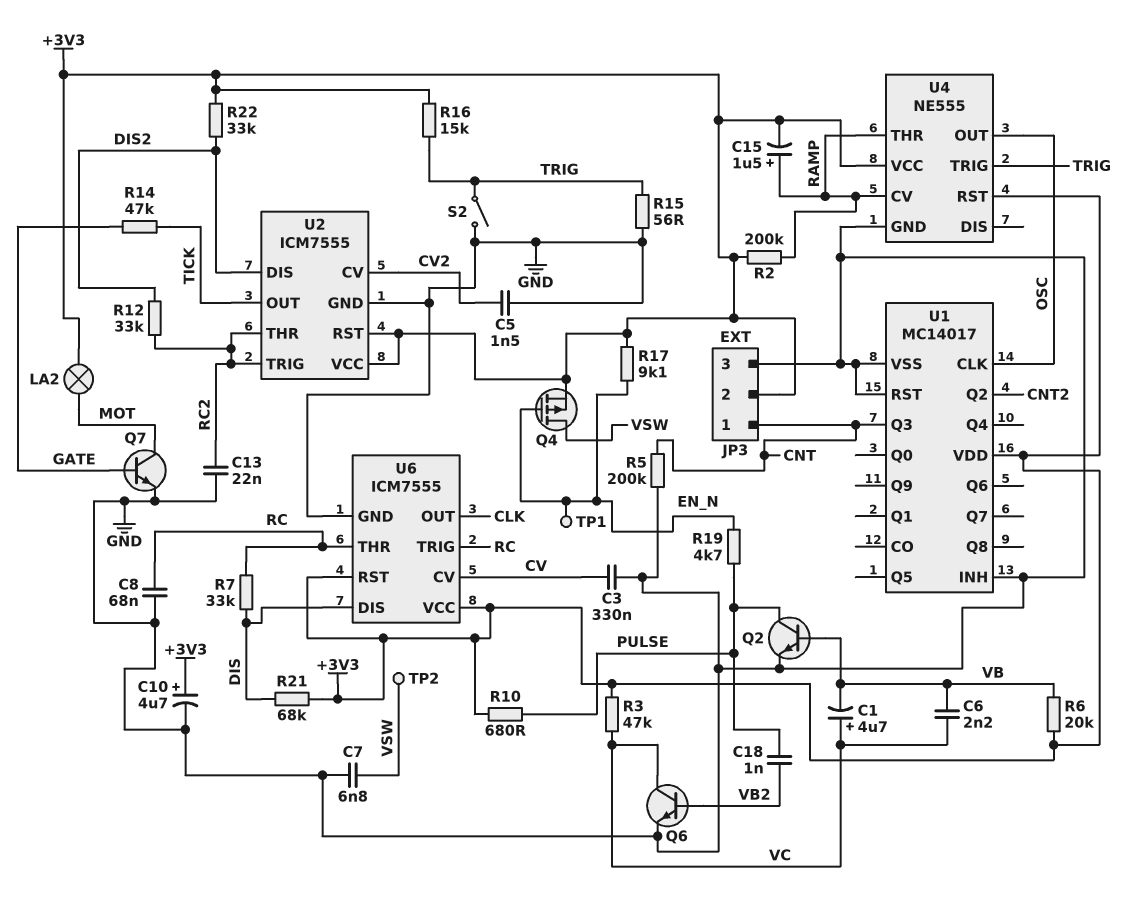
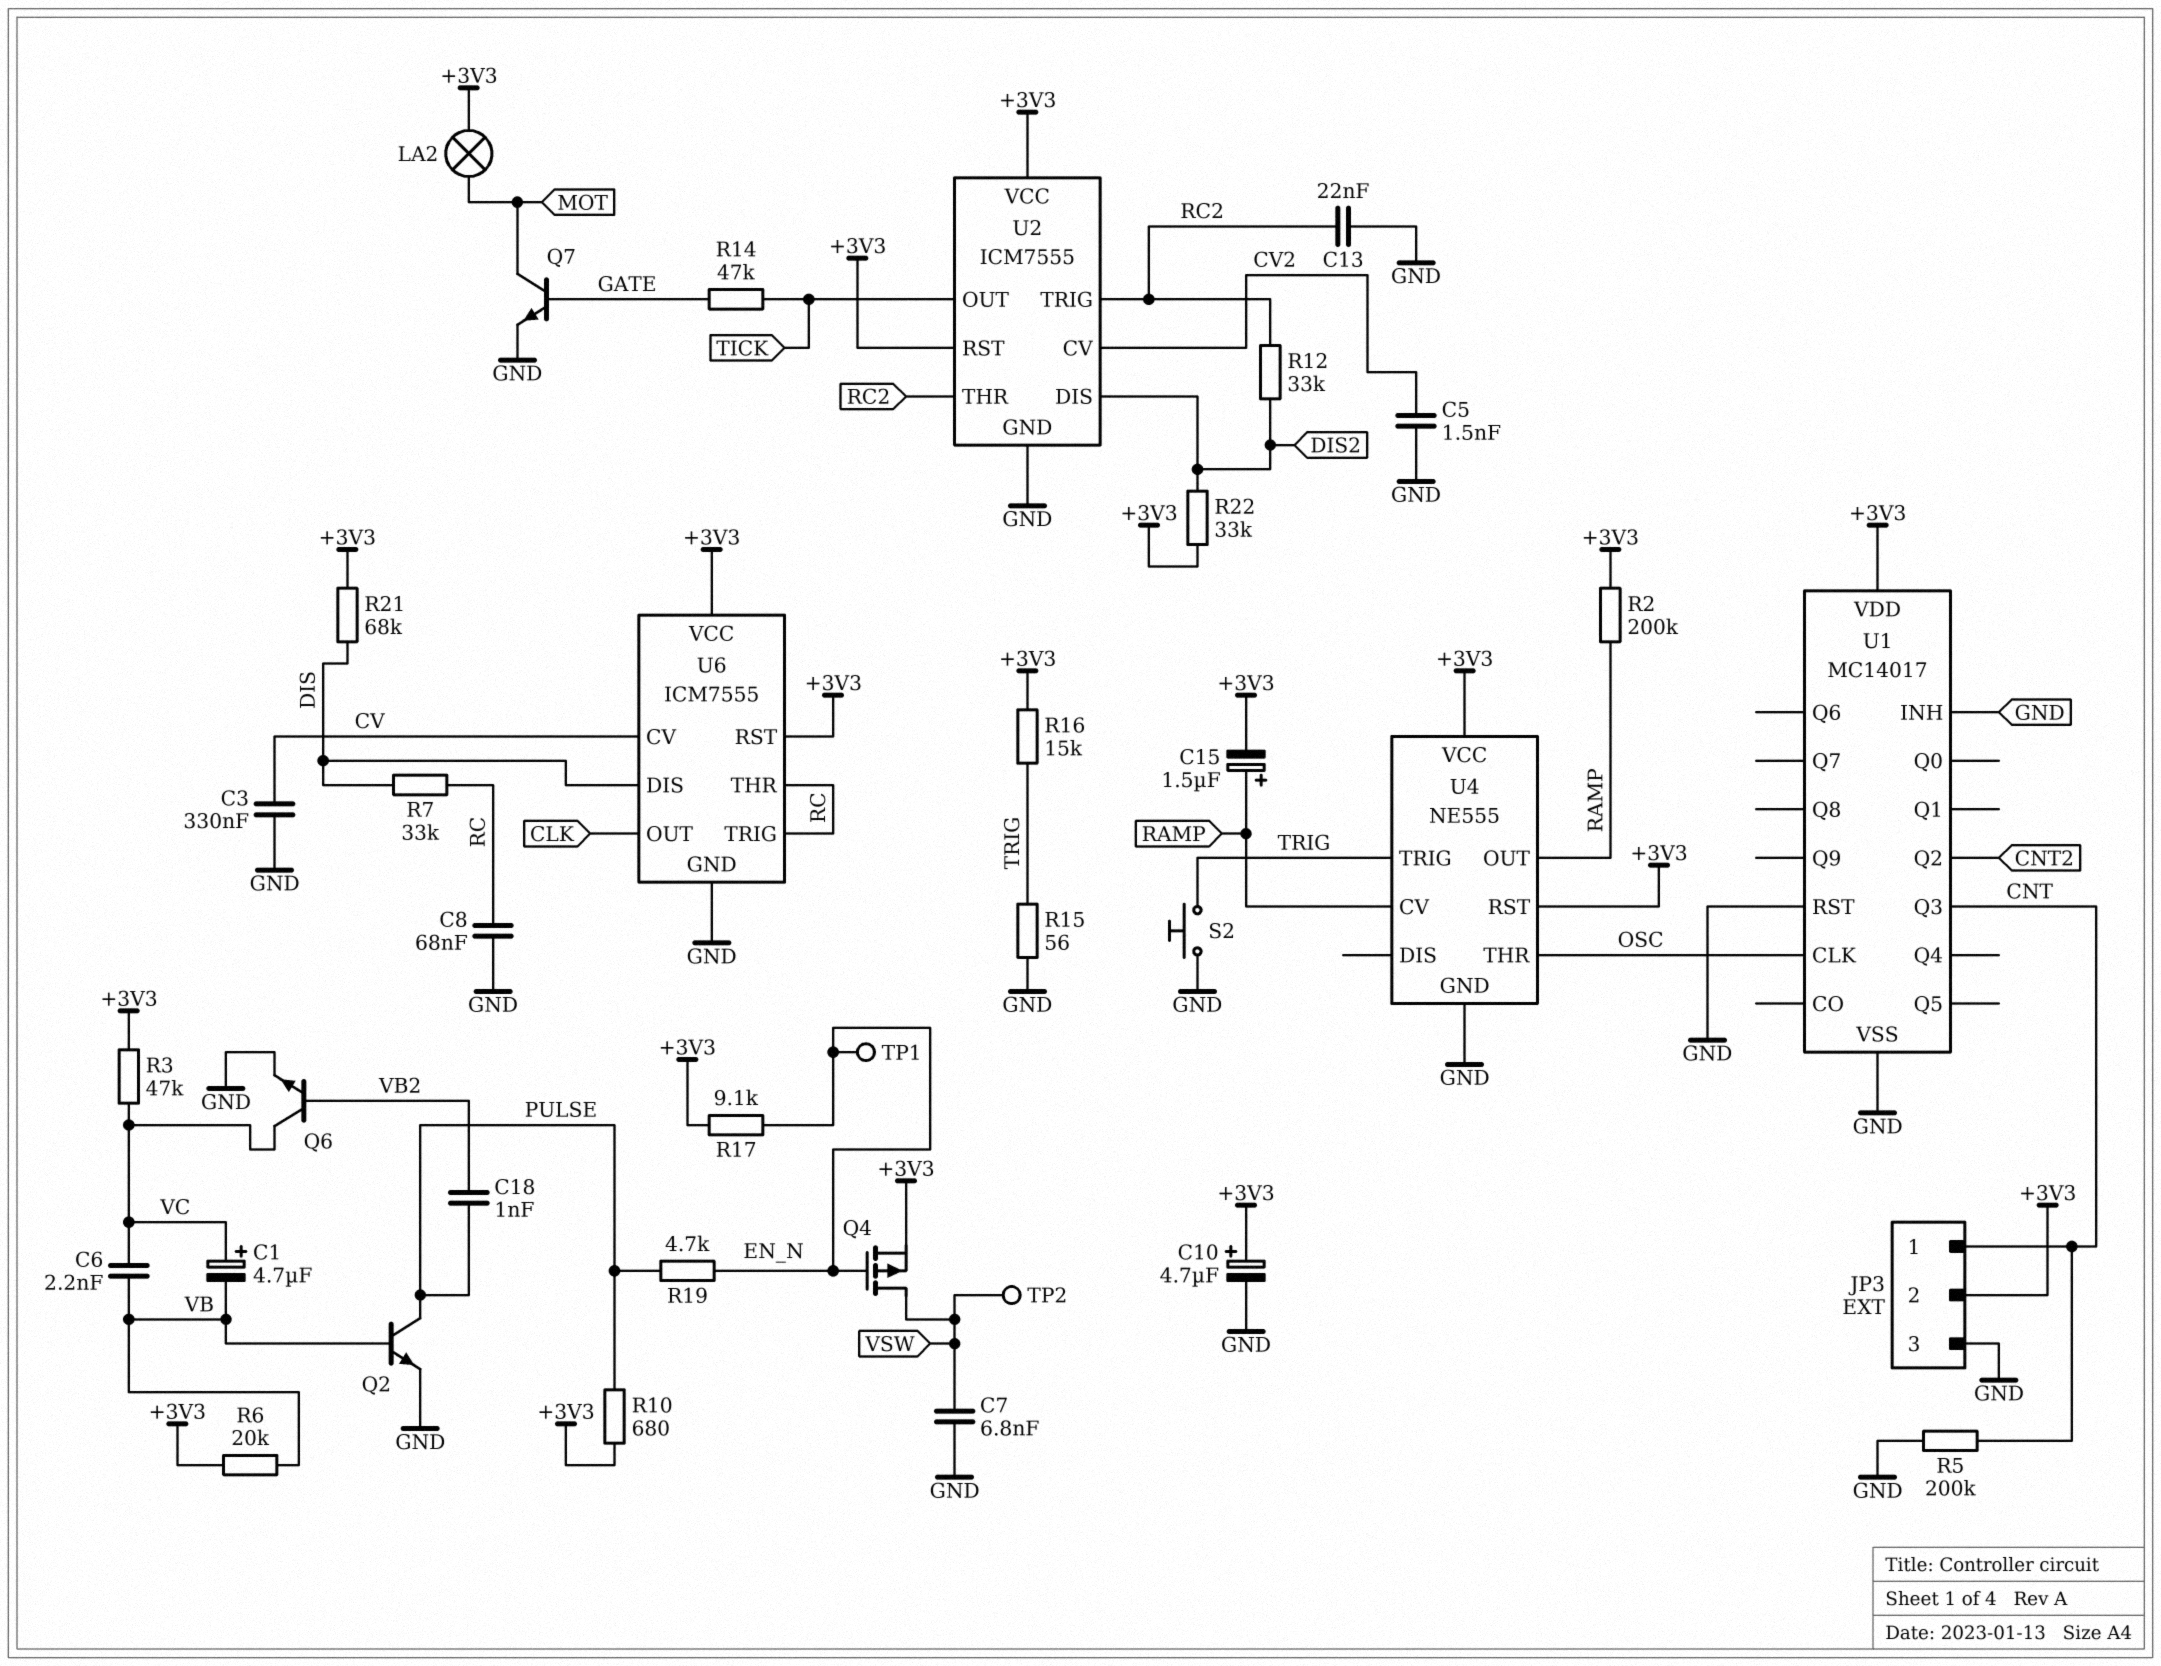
S2: switch (GND, TRIG) -> button (GND, TRIG)
U4 pin OUT: OSC -> RAMP
U4 pin THR: RAMP -> OSC

